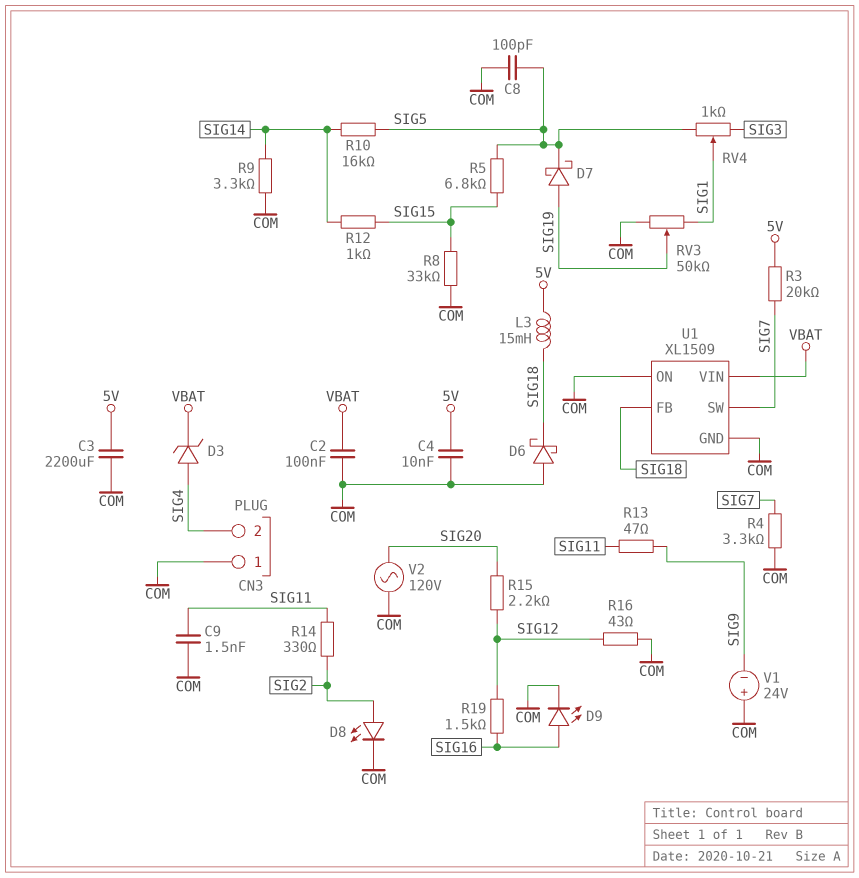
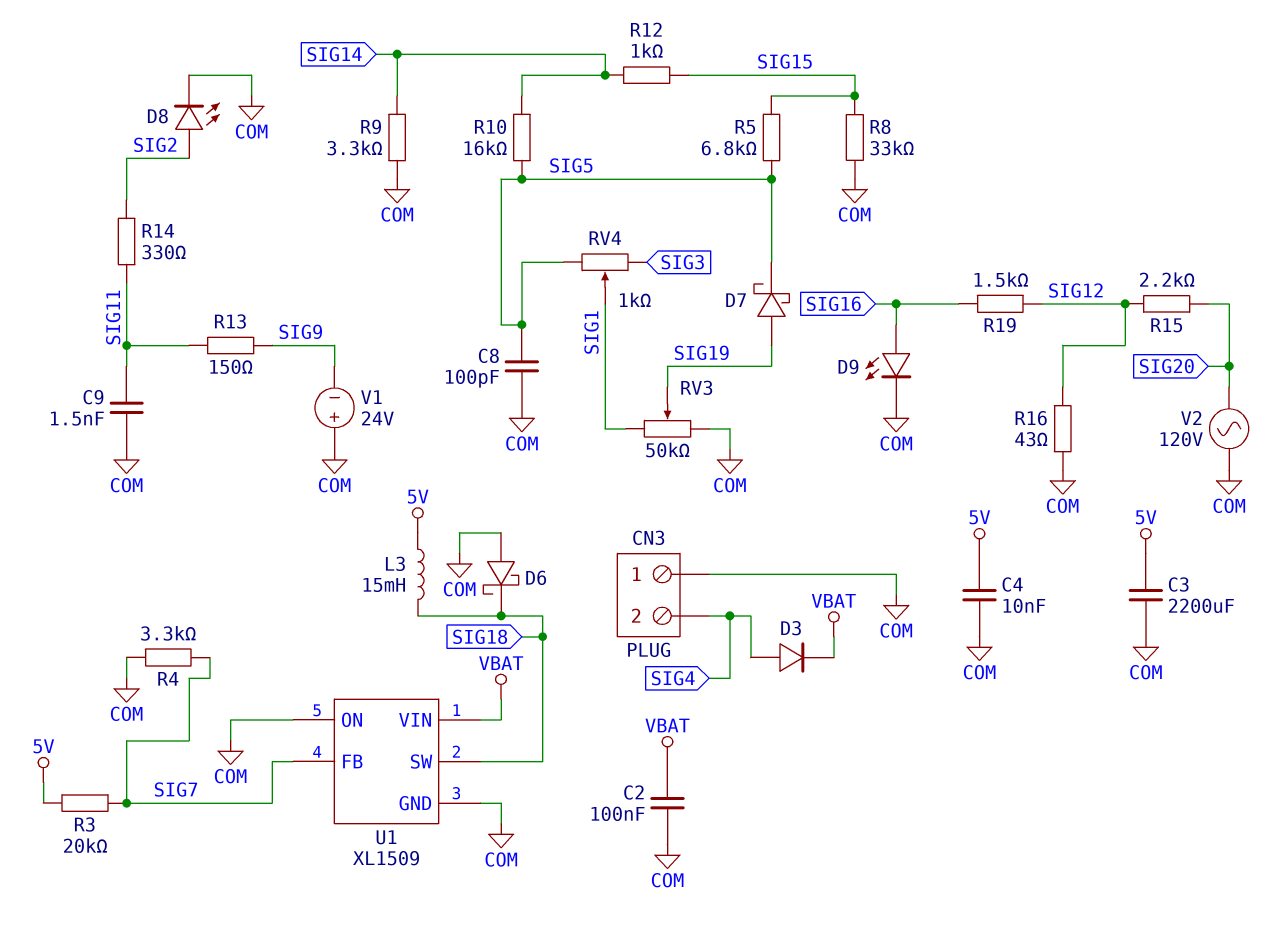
D3: zener (A SIG4, K VBAT) -> diode (A SIG4, K VBAT)
R13: 47 (SIG9, SIG11) -> 150 (SIG9, SIG11)
U1 pin FB: SIG18 -> SIG7
U1 pin SW: SIG7 -> SIG18

